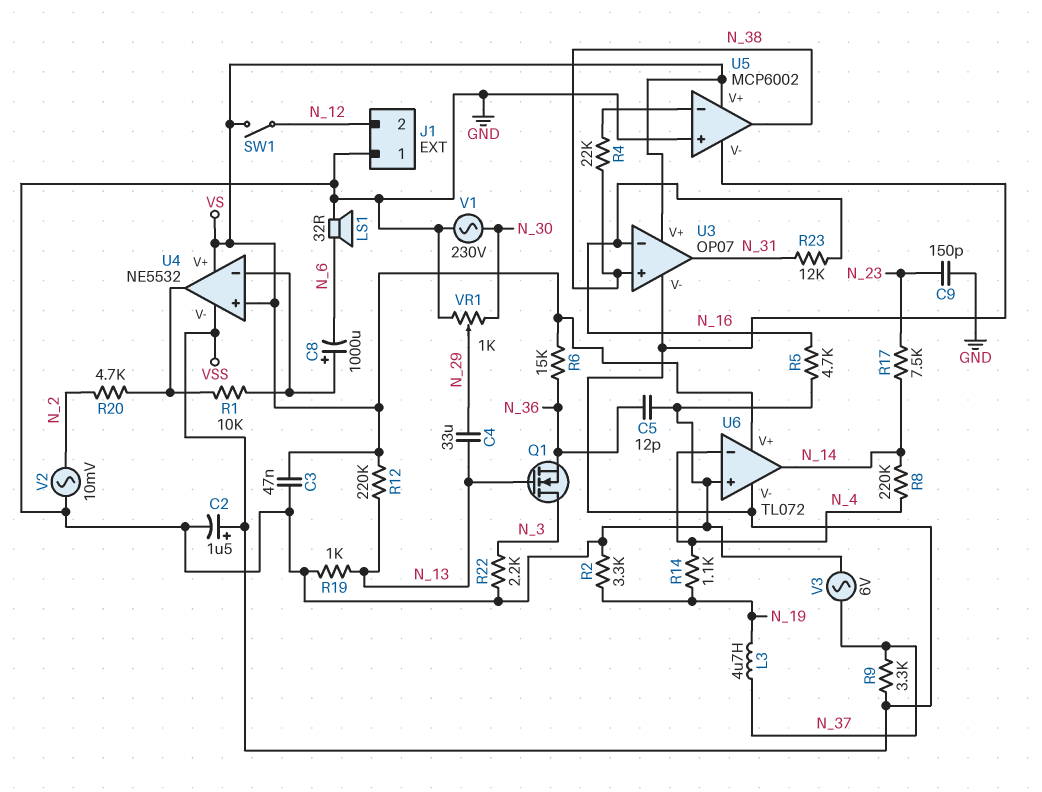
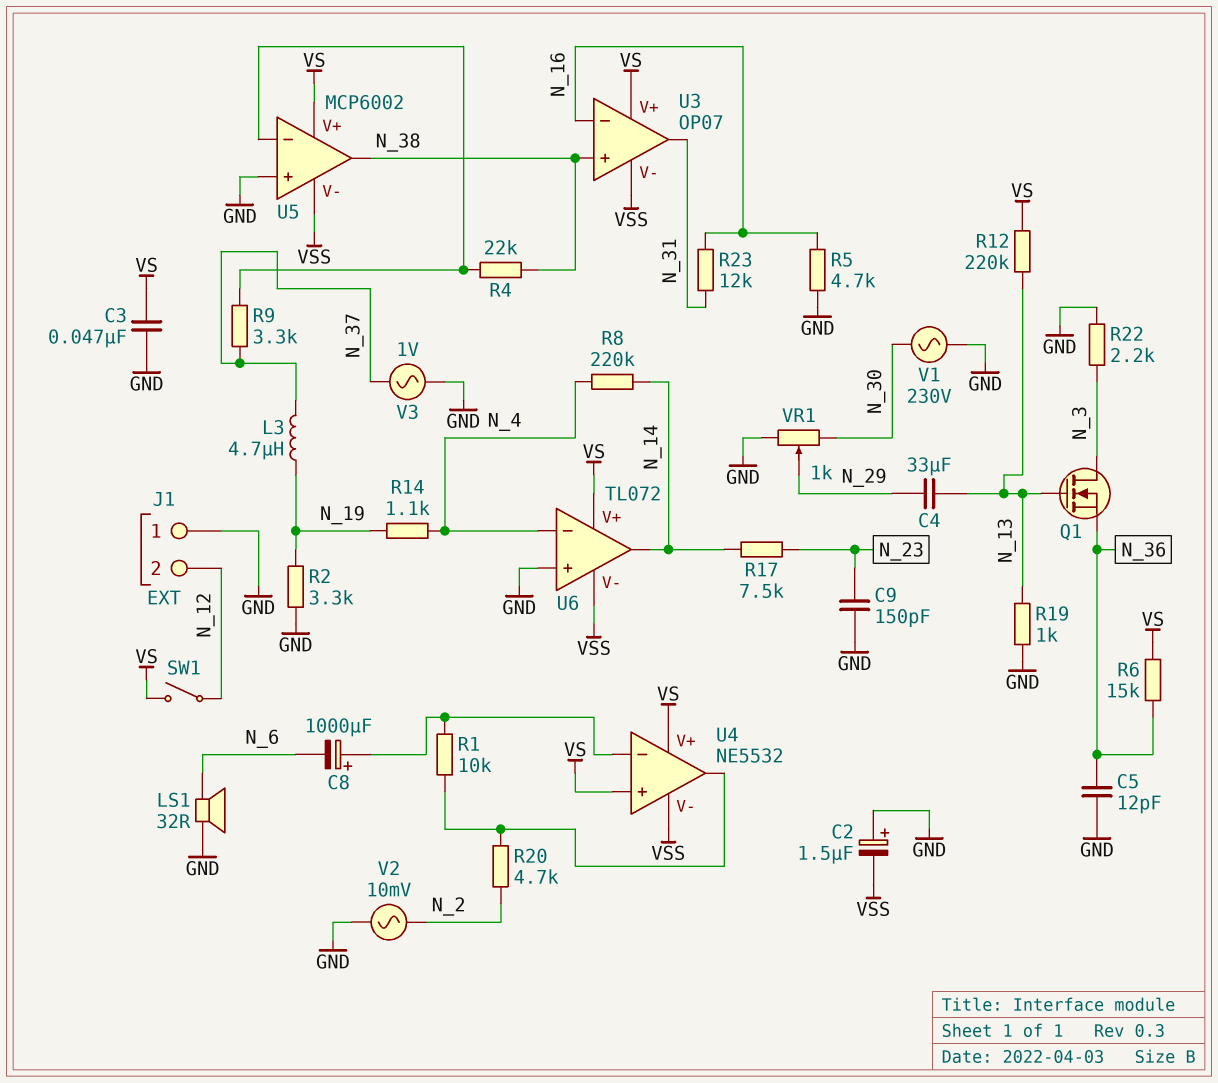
C2: 1.5uF (plus VSS, minus GND) -> 1.5uF (plus GND, minus VSS)
R9: 3.3k (N_37, VSS) -> 3.3k (N_37, U5/in-)
V3: AC 6V (GND, N_37) -> AC 1V (GND, N_37)

